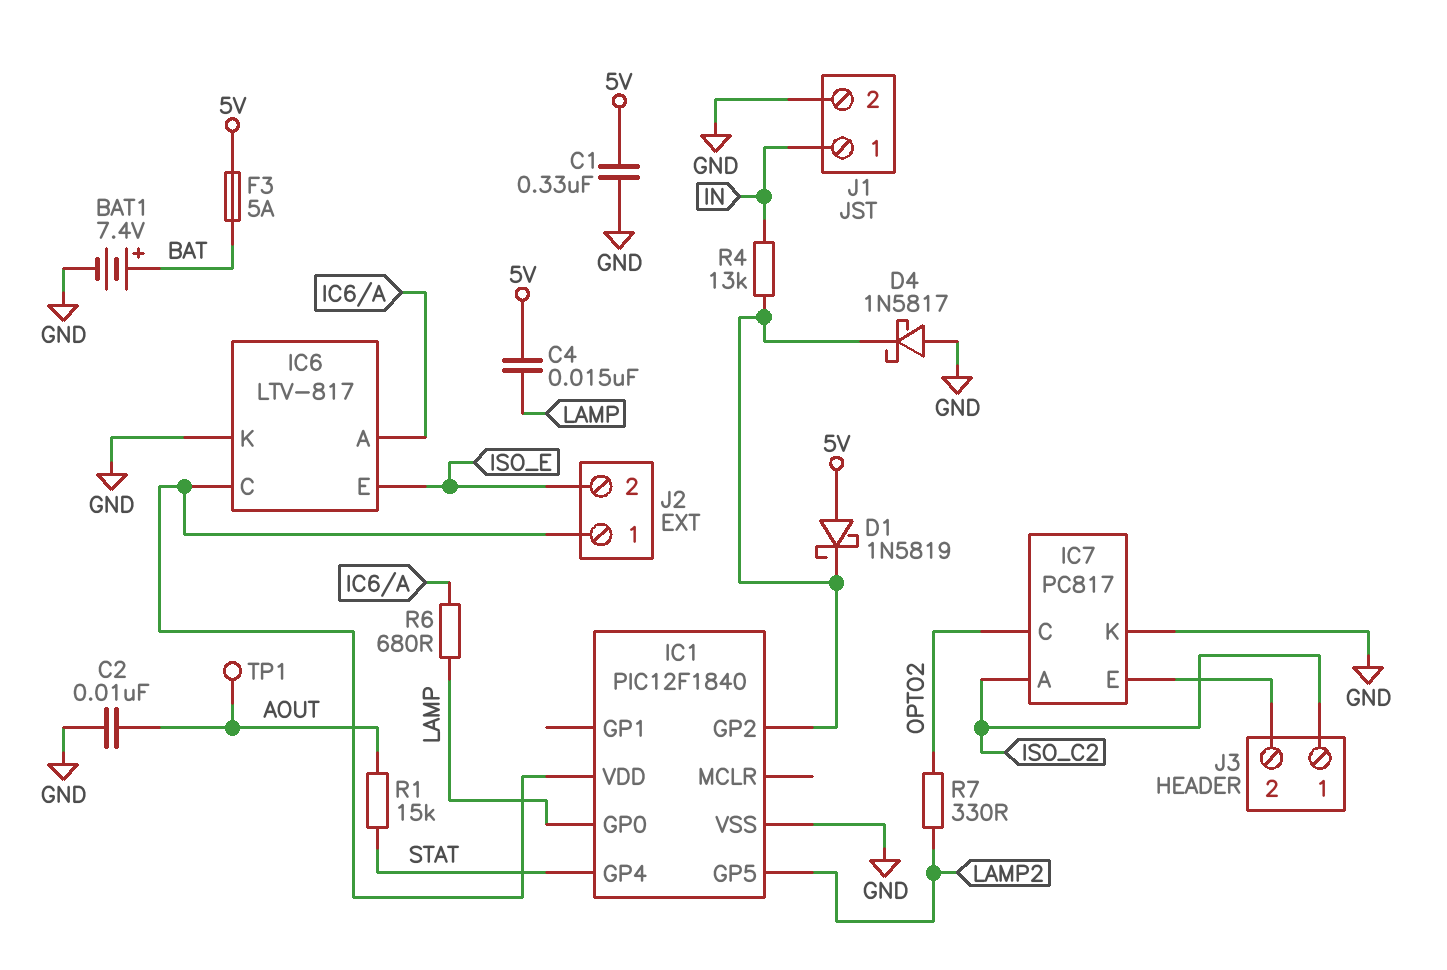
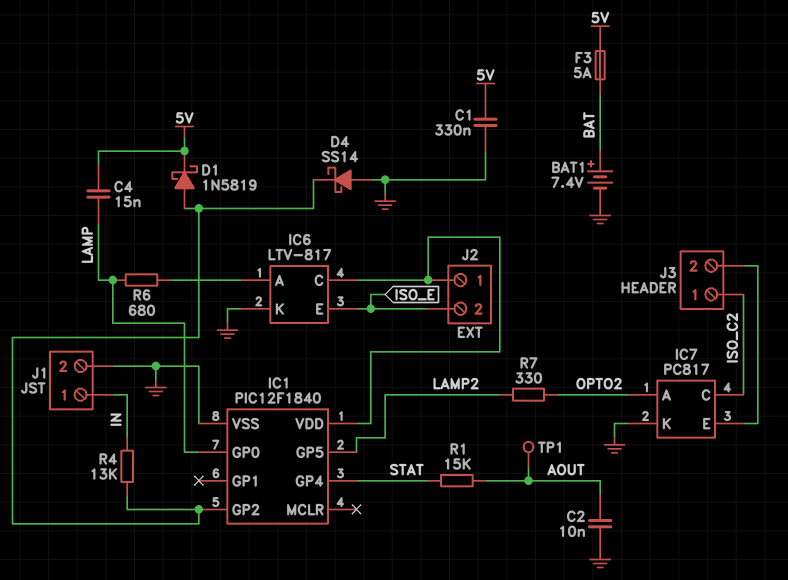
D1: schottky 1N5819 (A 5V, K IC1/GP2) -> schottky 1N5819 (A IC1/GP2, K 5V)
D4: schottky 1N5817 (A GND, K IC1/GP2) -> schottky SS14 (A GND, K IC1/GP2)
IC7 pin A: ISO_C2 -> OPTO2
IC7 pin C: OPTO2 -> ISO_C2

